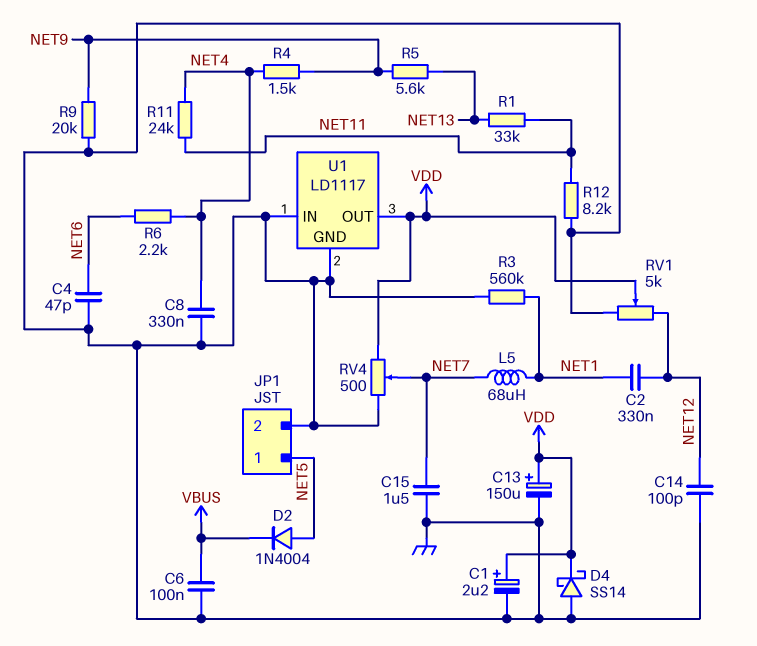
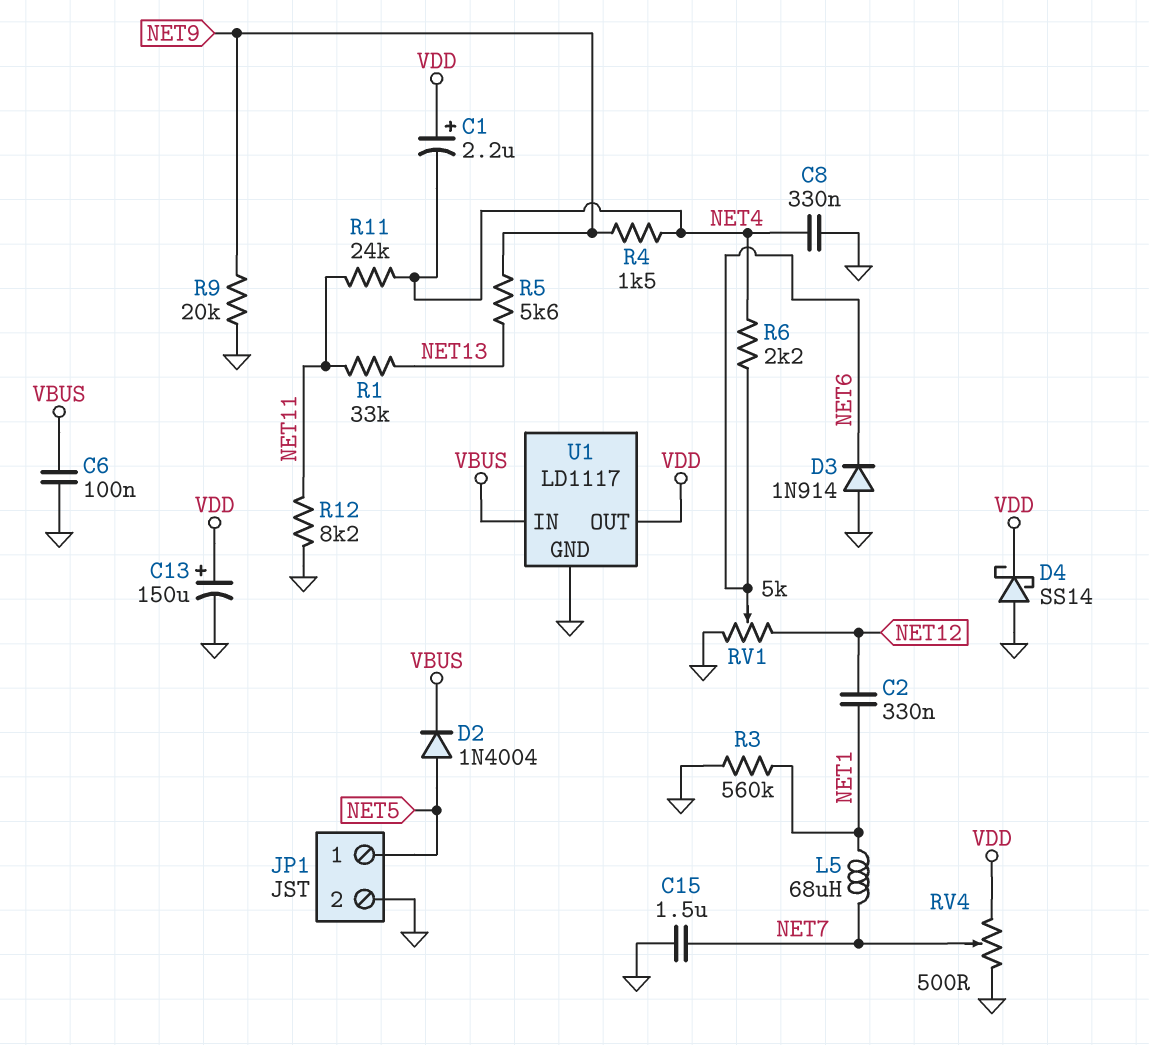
C1: 2.2uF (plus VDD, minus GND) -> 2.2uF (plus VDD, minus NET4)
C4: 47pF (GND, NET6) -> none
C14: 100pF (GND, NET12) -> none
D3: none -> diode 1N914 (A GND, K NET6)
RV1: 5k (GND, NET12, wiper VDD) -> 5k (GND, NET12, wiper NET6)
U1 pin IN: GND -> VBUS

